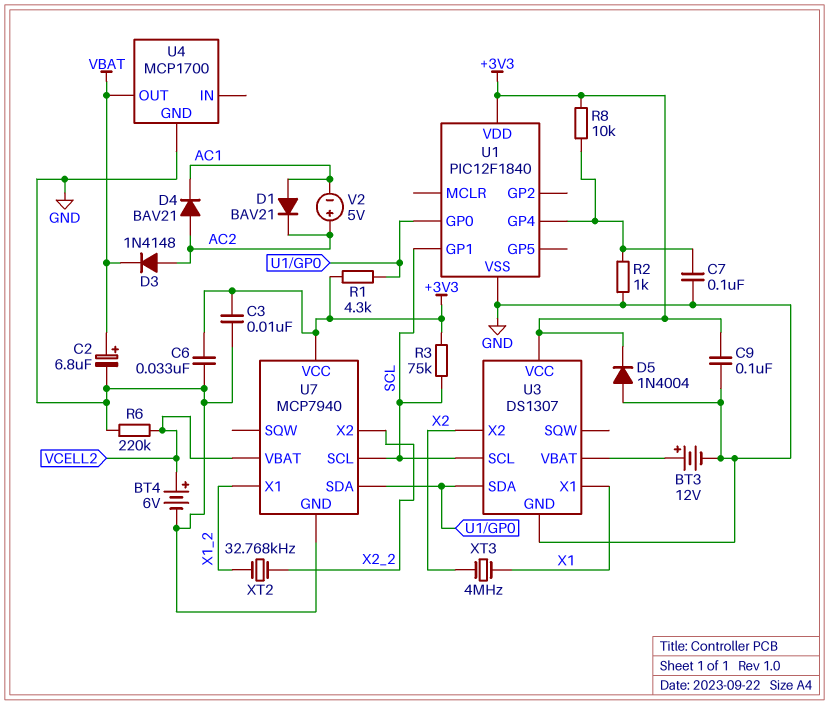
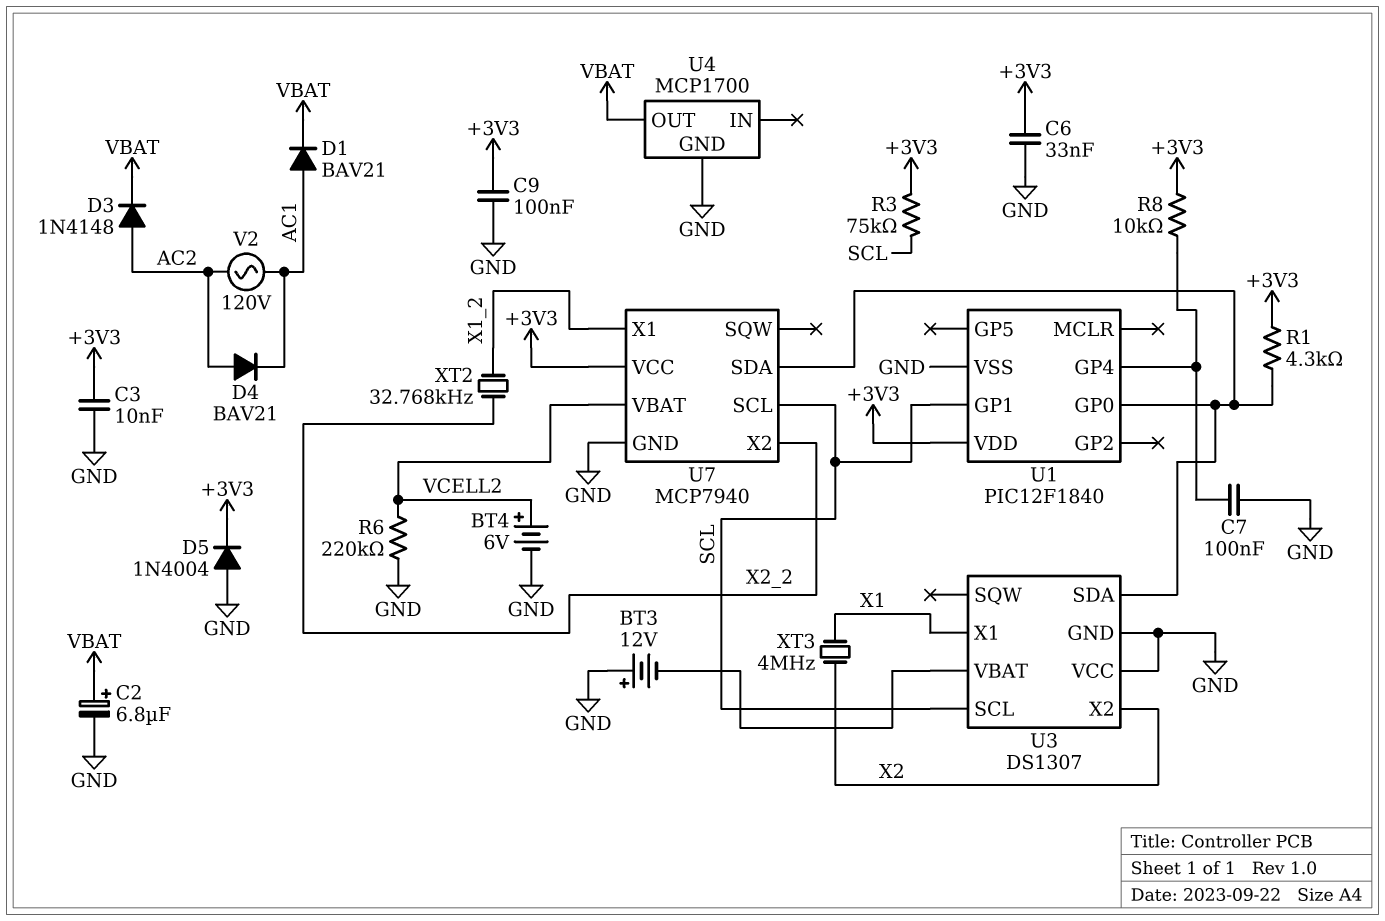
BT3: 12V (plus U3/VBAT, minus GND) -> 12V (plus GND, minus U3/VBAT)
D1: diode BAV21 (A AC1, K AC2) -> diode BAV21 (A AC1, K VBAT)
R2: 1k (GND, U1/GP4) -> none
U3 pin VCC: +3V3 -> GND
V2: 5V (plus AC2, minus AC1) -> AC 120V (AC1, AC2)

